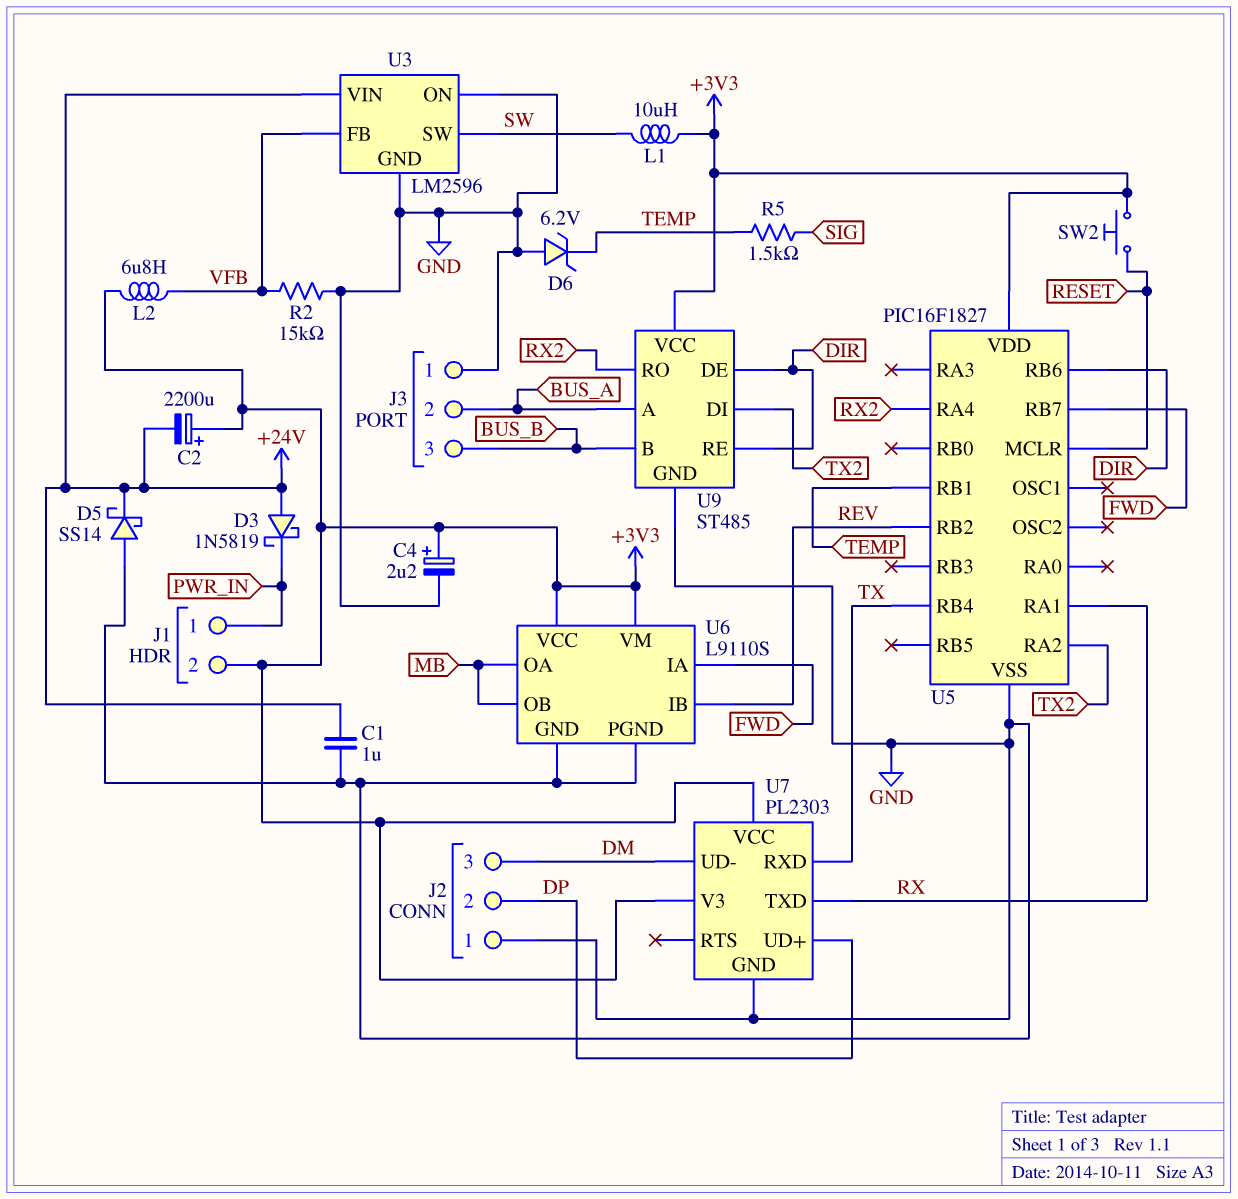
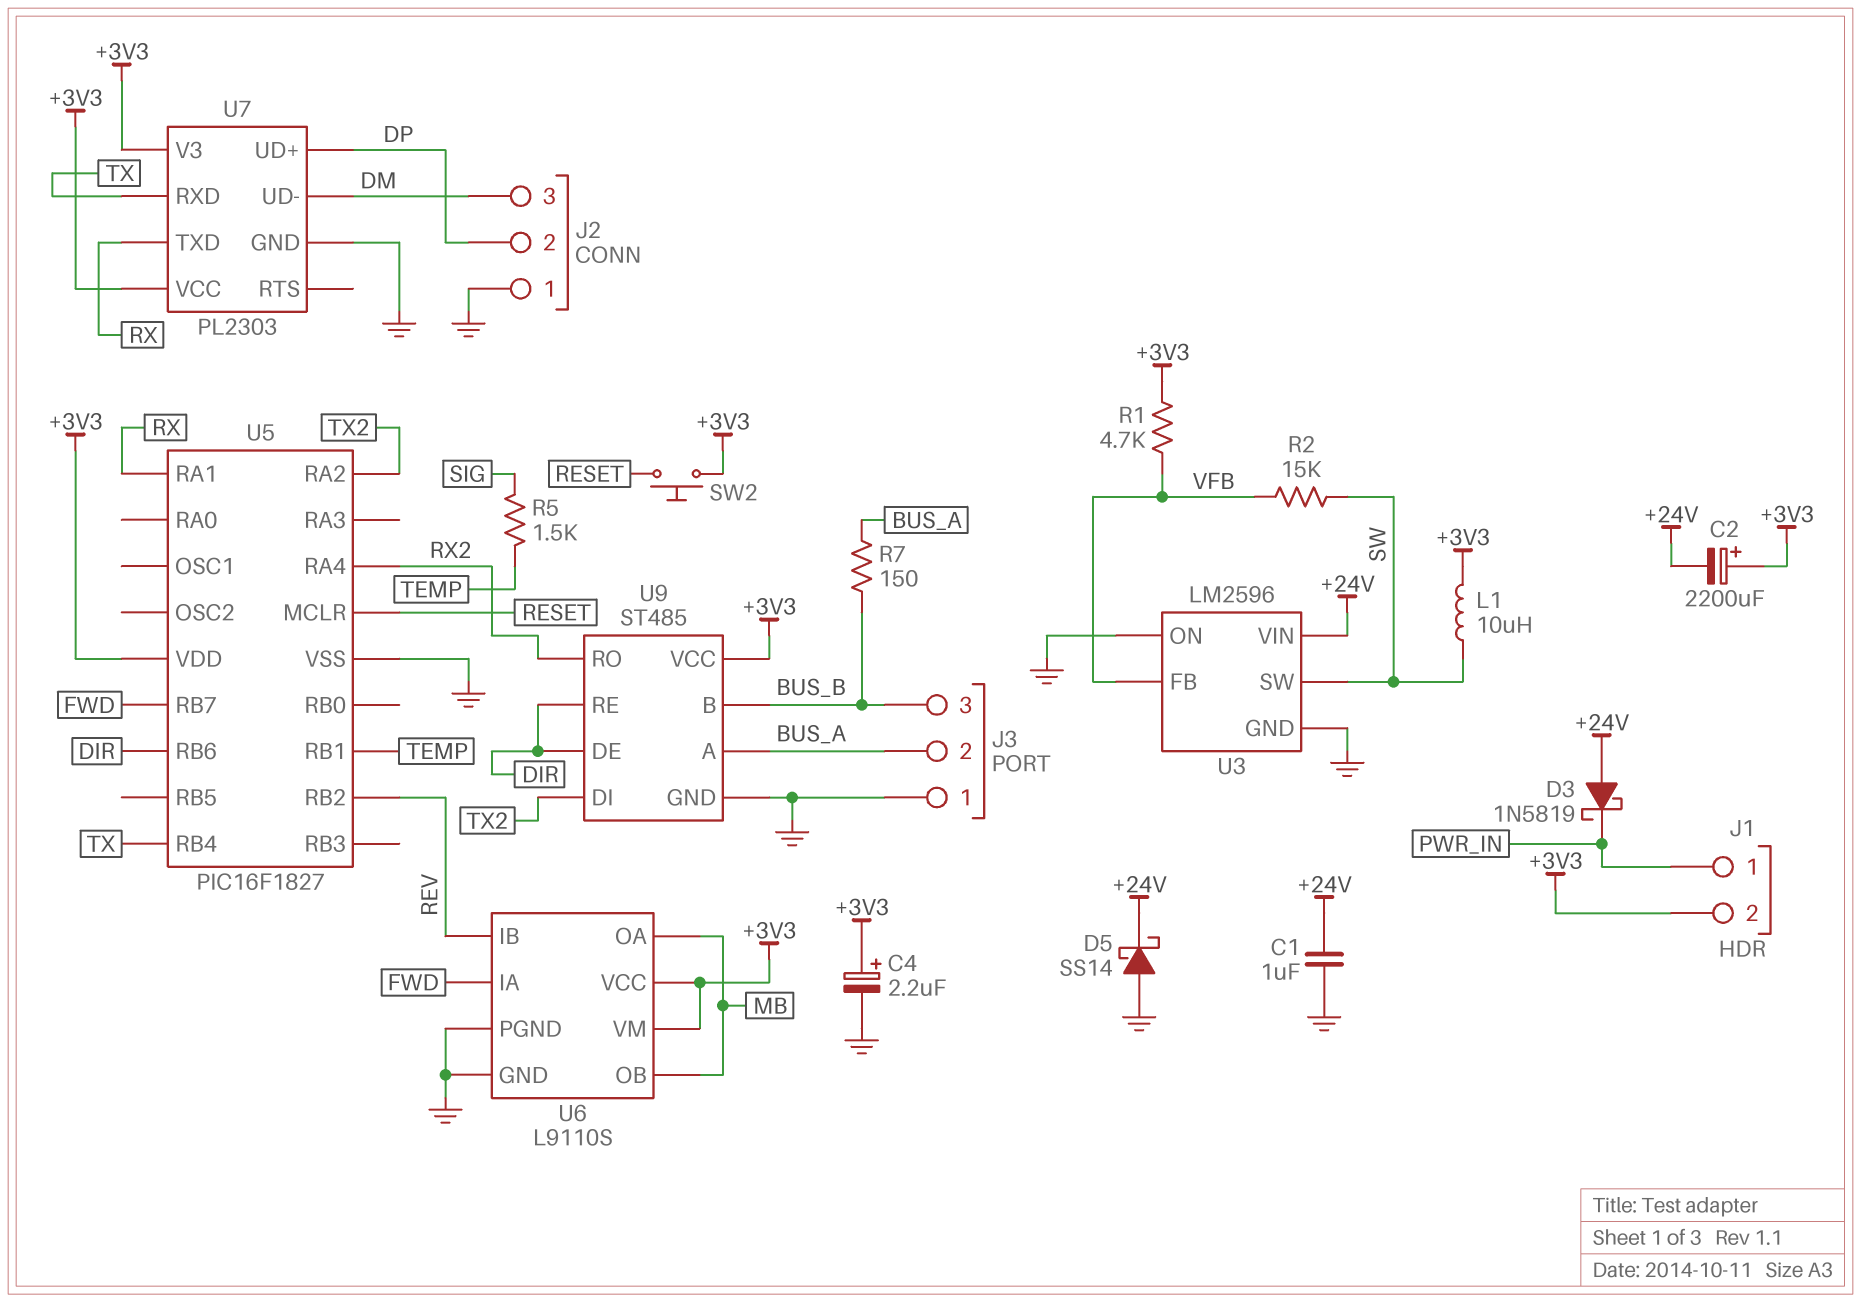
D6: zener 6.2V (A GND, K TEMP) -> none
L2: 6.8uH (+3V3, VFB) -> none
R1: none -> 4.7k (+3V3, VFB)
R2: 15k (GND, VFB) -> 15k (SW, VFB)
R7: none -> 150 (BUS_A, BUS_B)

